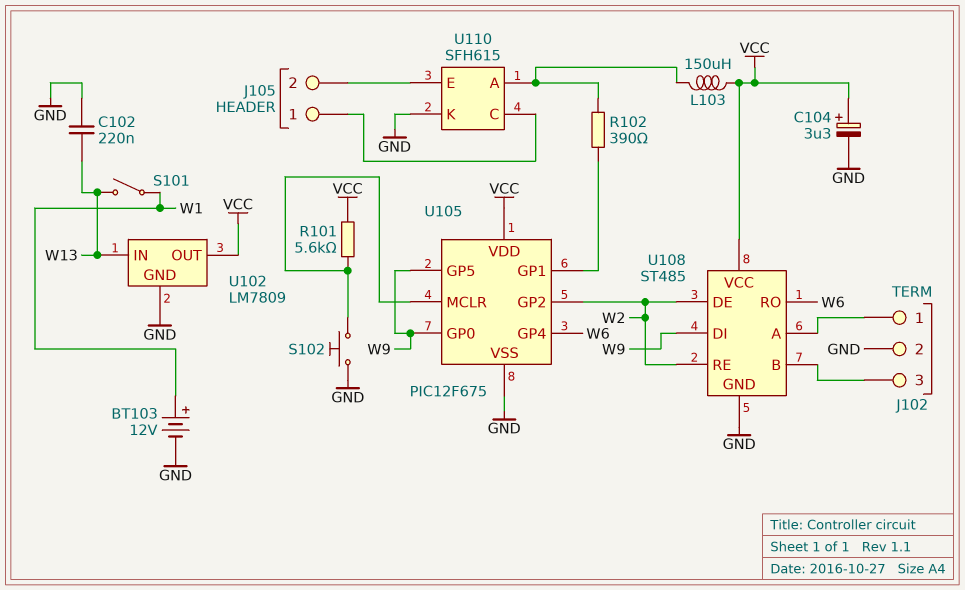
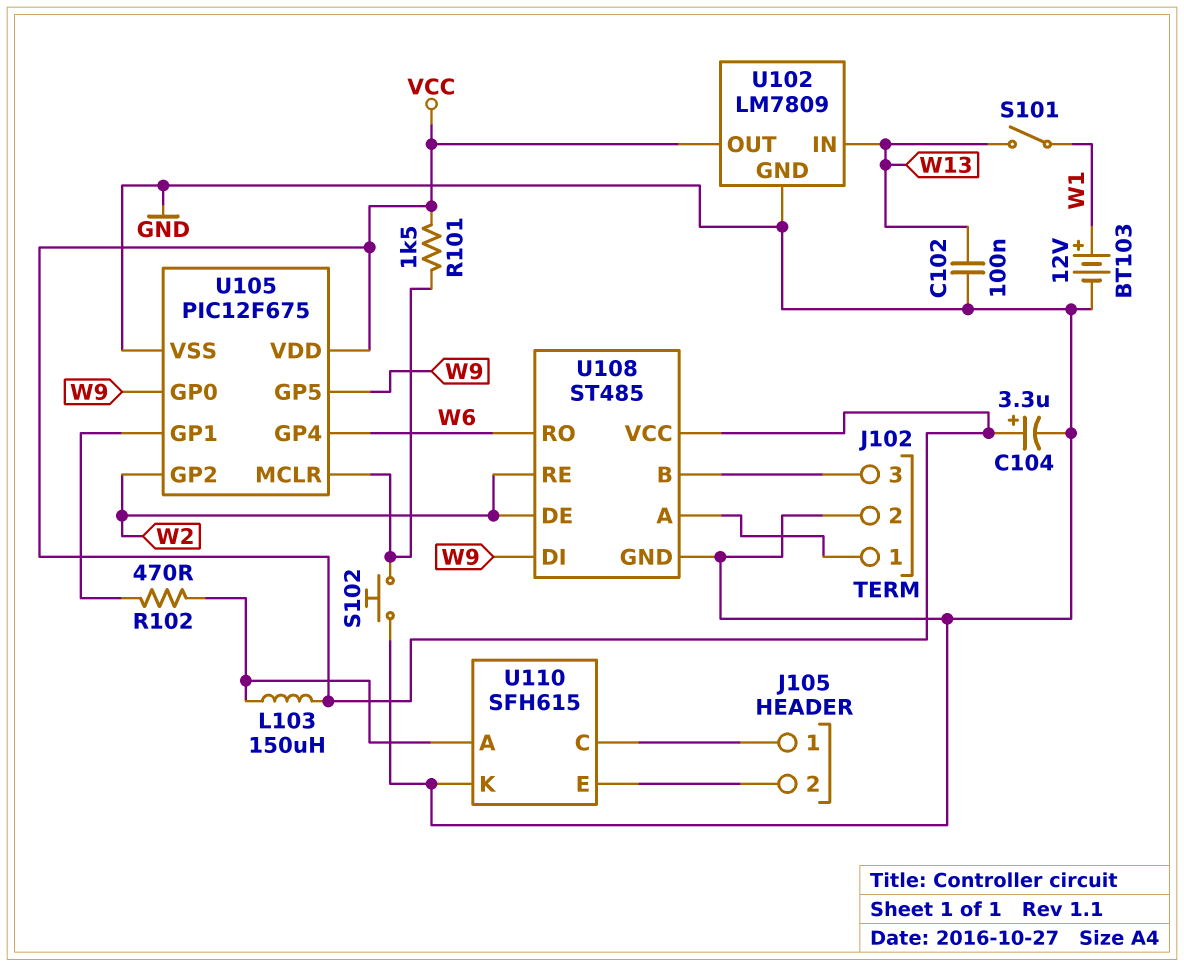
C102: 220nF (GND, W13) -> 100nF (GND, W13)
R101: 5.6k (U105/MCLR, VCC) -> 1.5k (U105/MCLR, VCC)
R102: 390 (U105/GP1, U110/A) -> 470 (U105/GP1, U110/A)

